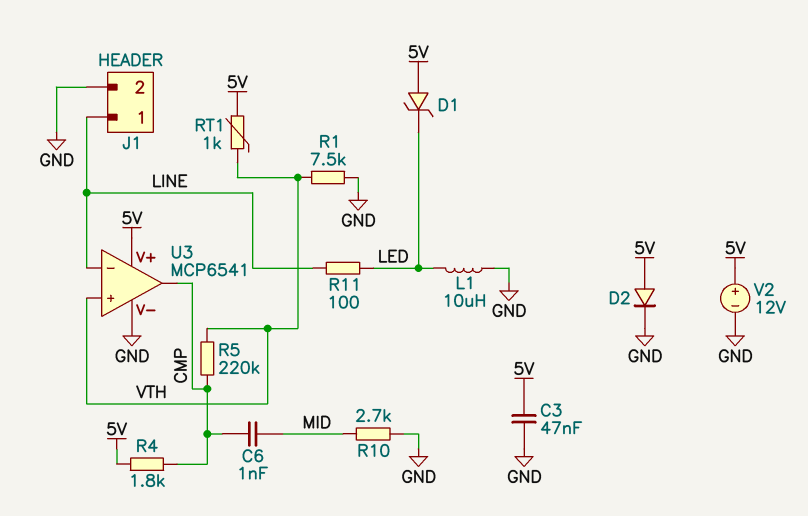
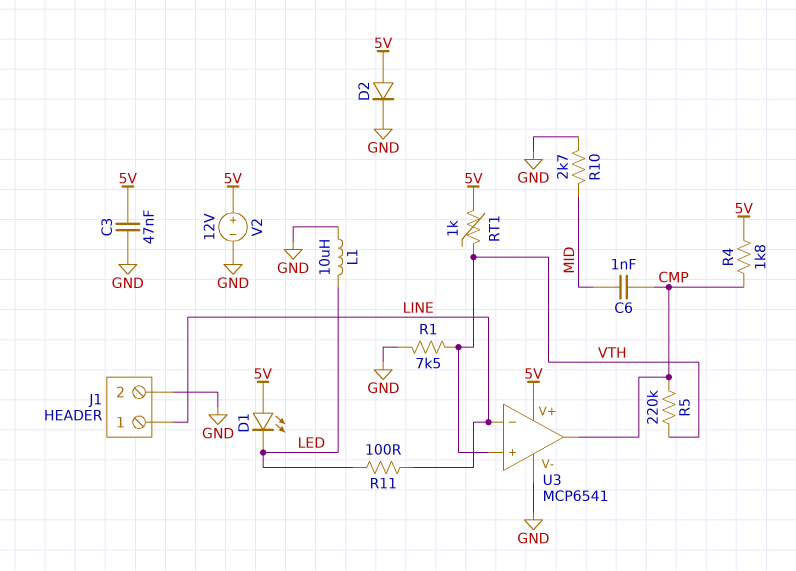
D1: zener (A 5V, K LED) -> LED (A 5V, K LED)

